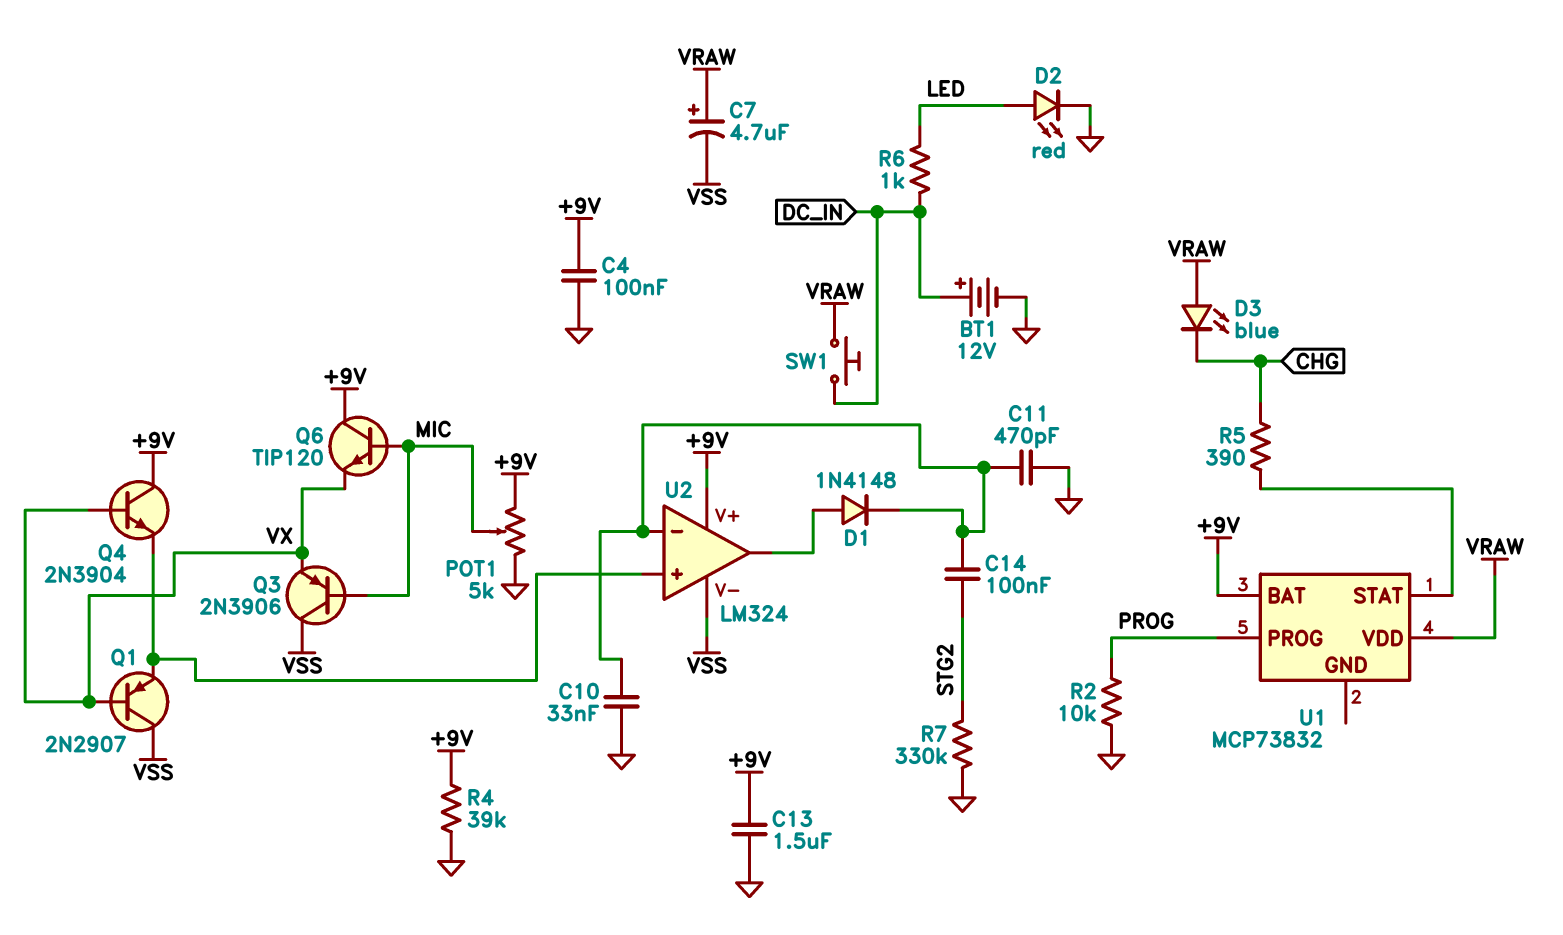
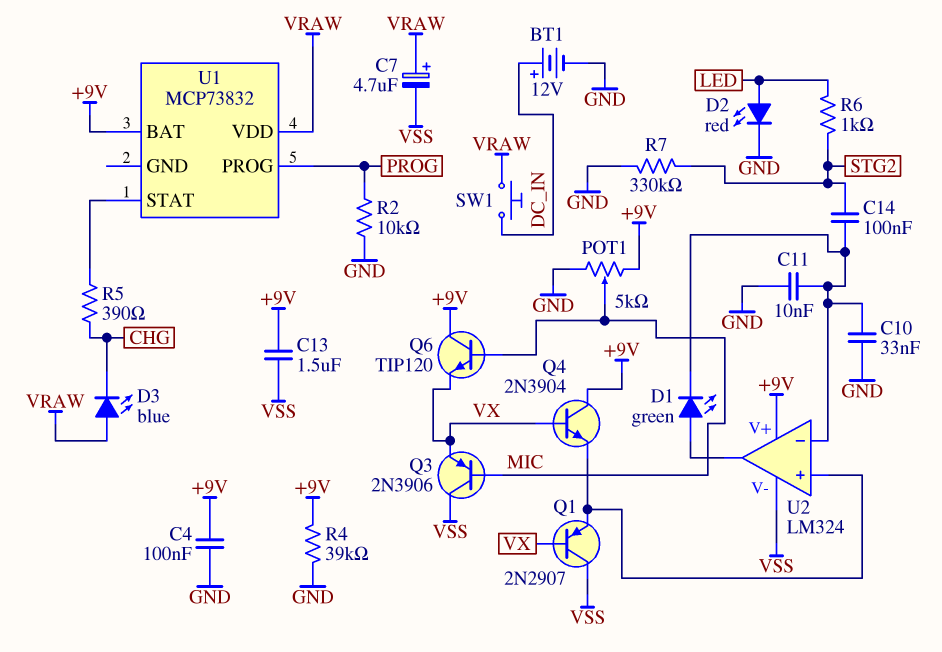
C11: 470pF (GND, U2/in-) -> 10nF (GND, U2/in-)
C13: 1.5uF (+9V, GND) -> 1.5uF (+9V, VSS)
D1: diode 1N4148 (A U2/out, K U2/in-) -> LED green (A U2/out, K U2/in-)
R6: 1k (DC_IN, LED) -> 1k (LED, STG2)

